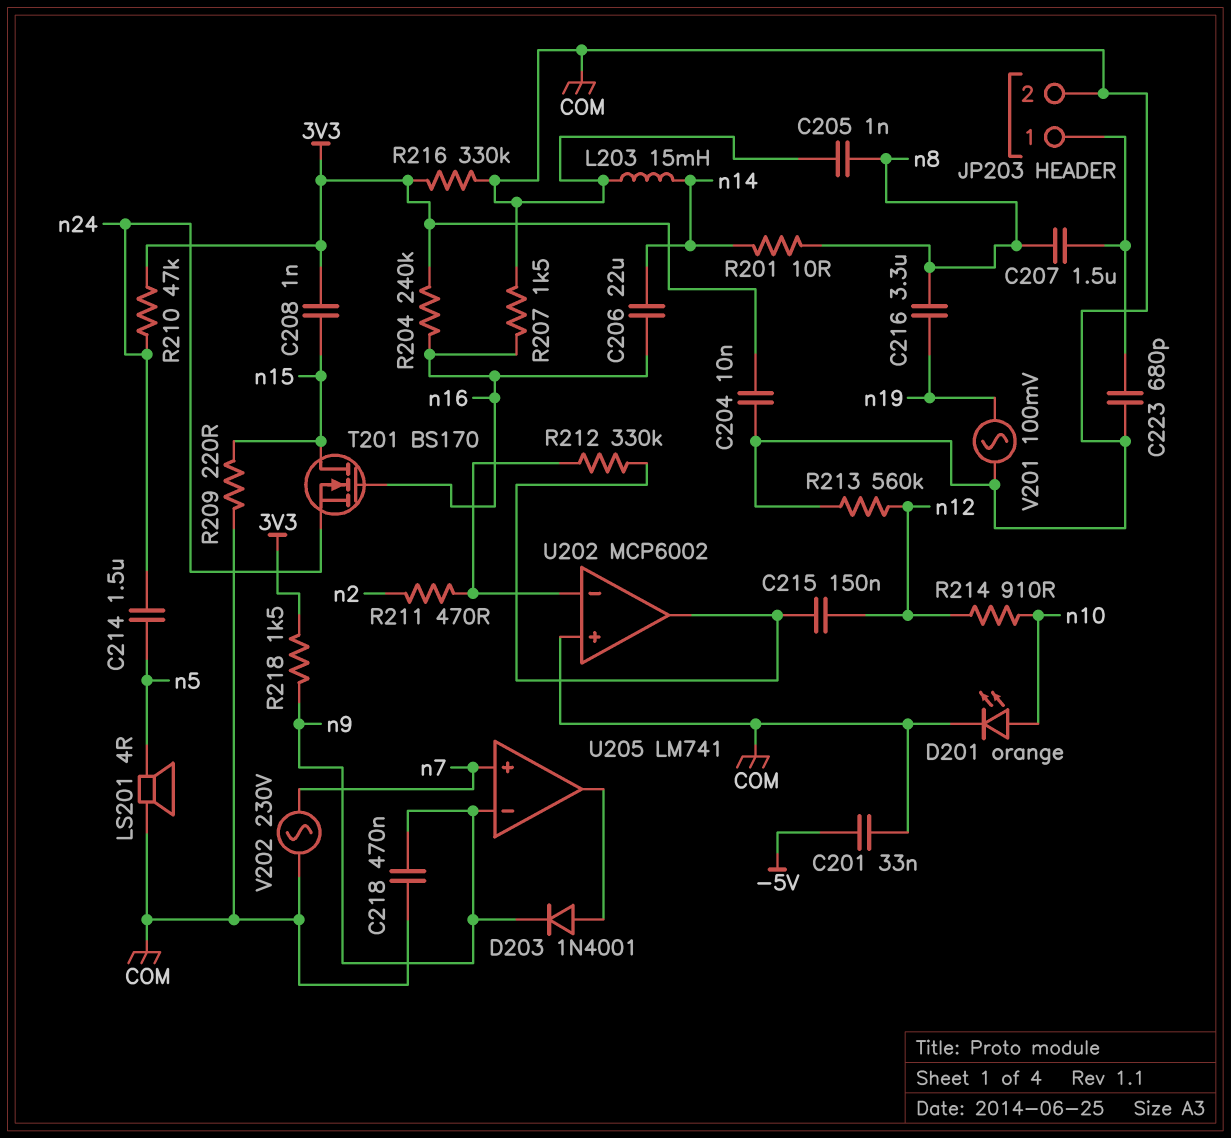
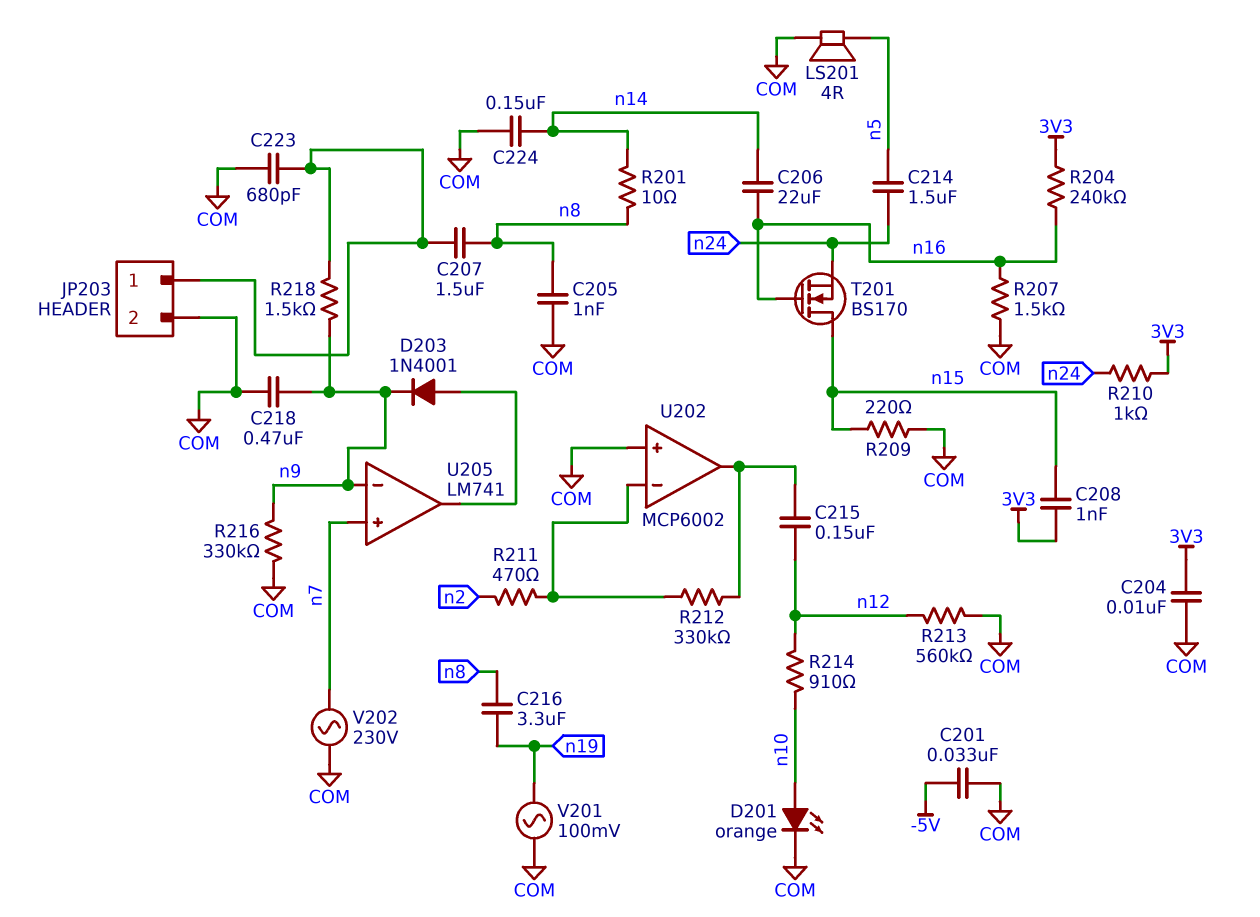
C224: none -> 150nF (COM, n14)
L203: 15mH (COM, n14) -> none
R210: 47k (3V3, n24) -> 1k (3V3, n24)
R216: 330k (3V3, COM) -> 330k (COM, n9)
R218: 1.5k (3V3, n9) -> 1.5k (JP203/1, n9)

